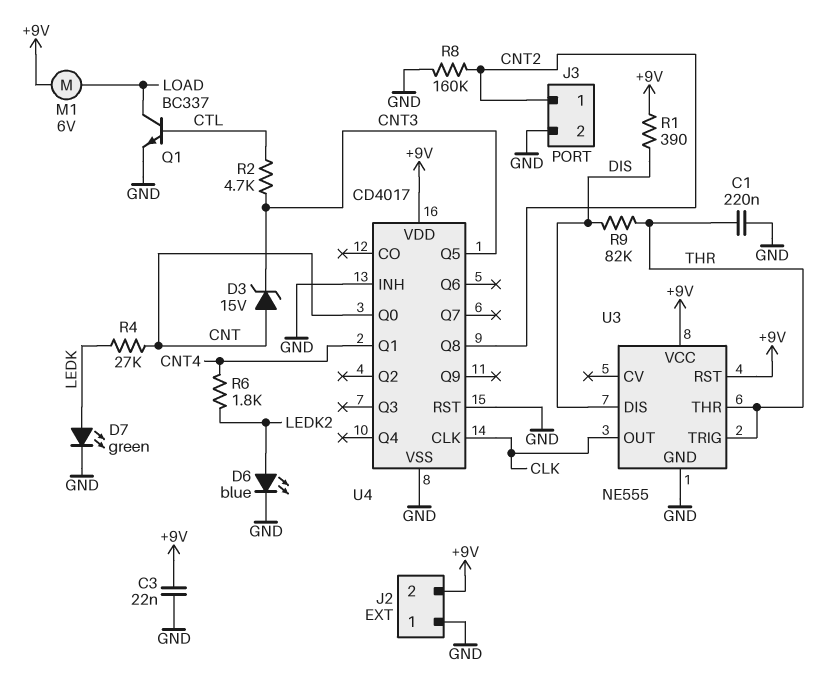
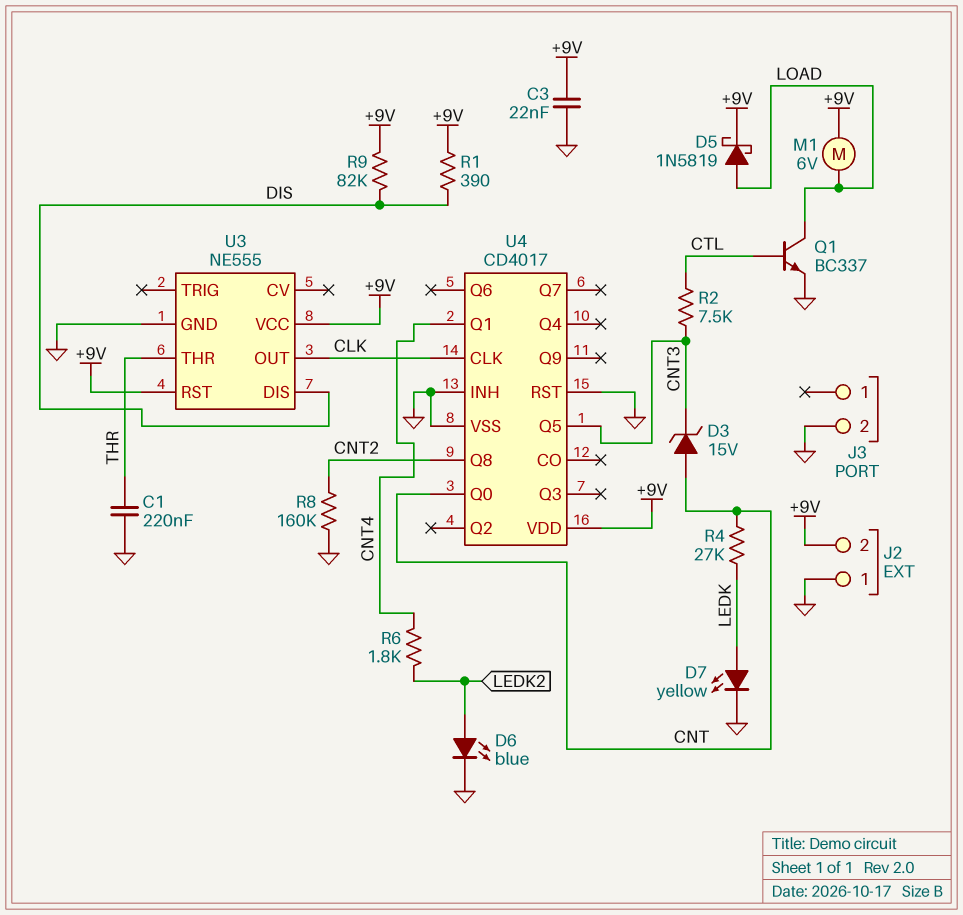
D5: none -> schottky 1N5819 (A LOAD, K +9V)
D7: LED green (A LEDK, K GND) -> LED yellow (A LEDK, K GND)
J3 pin 1: CNT2 -> none
R2: 4.7k (CNT3, CTL) -> 7.5k (CNT3, CTL)
R9: 82k (DIS, THR) -> 82k (+9V, DIS)
U3 pin TRIG: THR -> none

